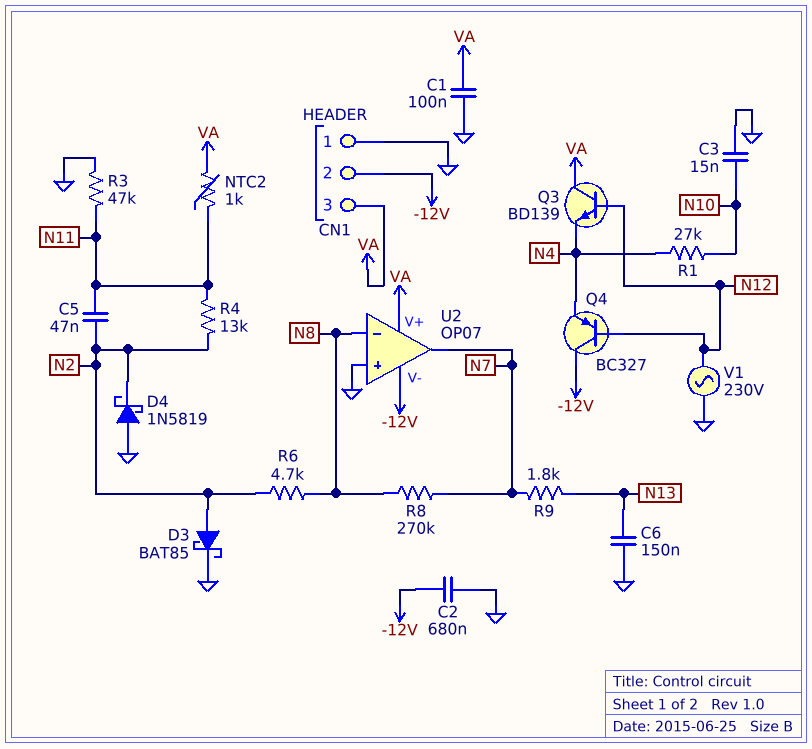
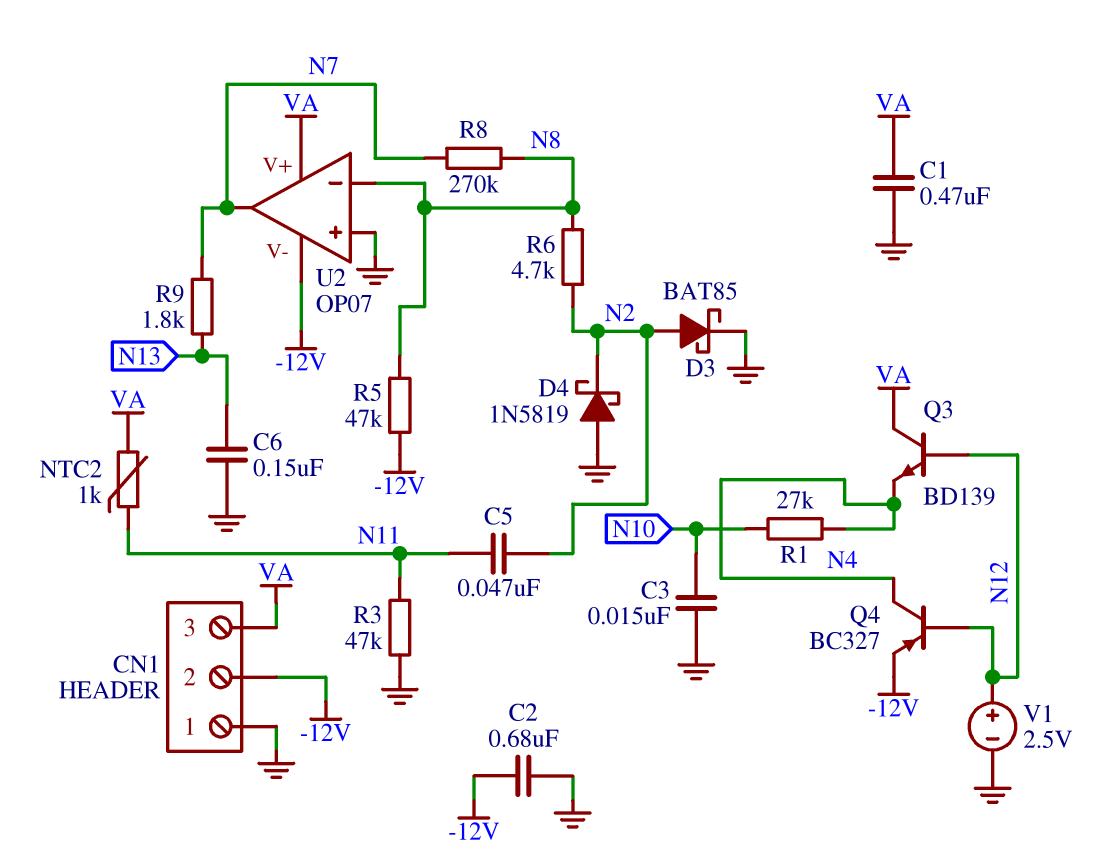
C1: 100nF (GND, VA) -> 470nF (GND, VA)
Q4: PNP BC327 (B N12, C -12V, E N4) -> PNP BC327 (B N12, C N4, E -12V)
R4: 13k (N2, N11) -> none
R5: none -> 47k (-12V, N8)
V1: AC 230V (GND, N12) -> 2.5V (plus N12, minus GND)

